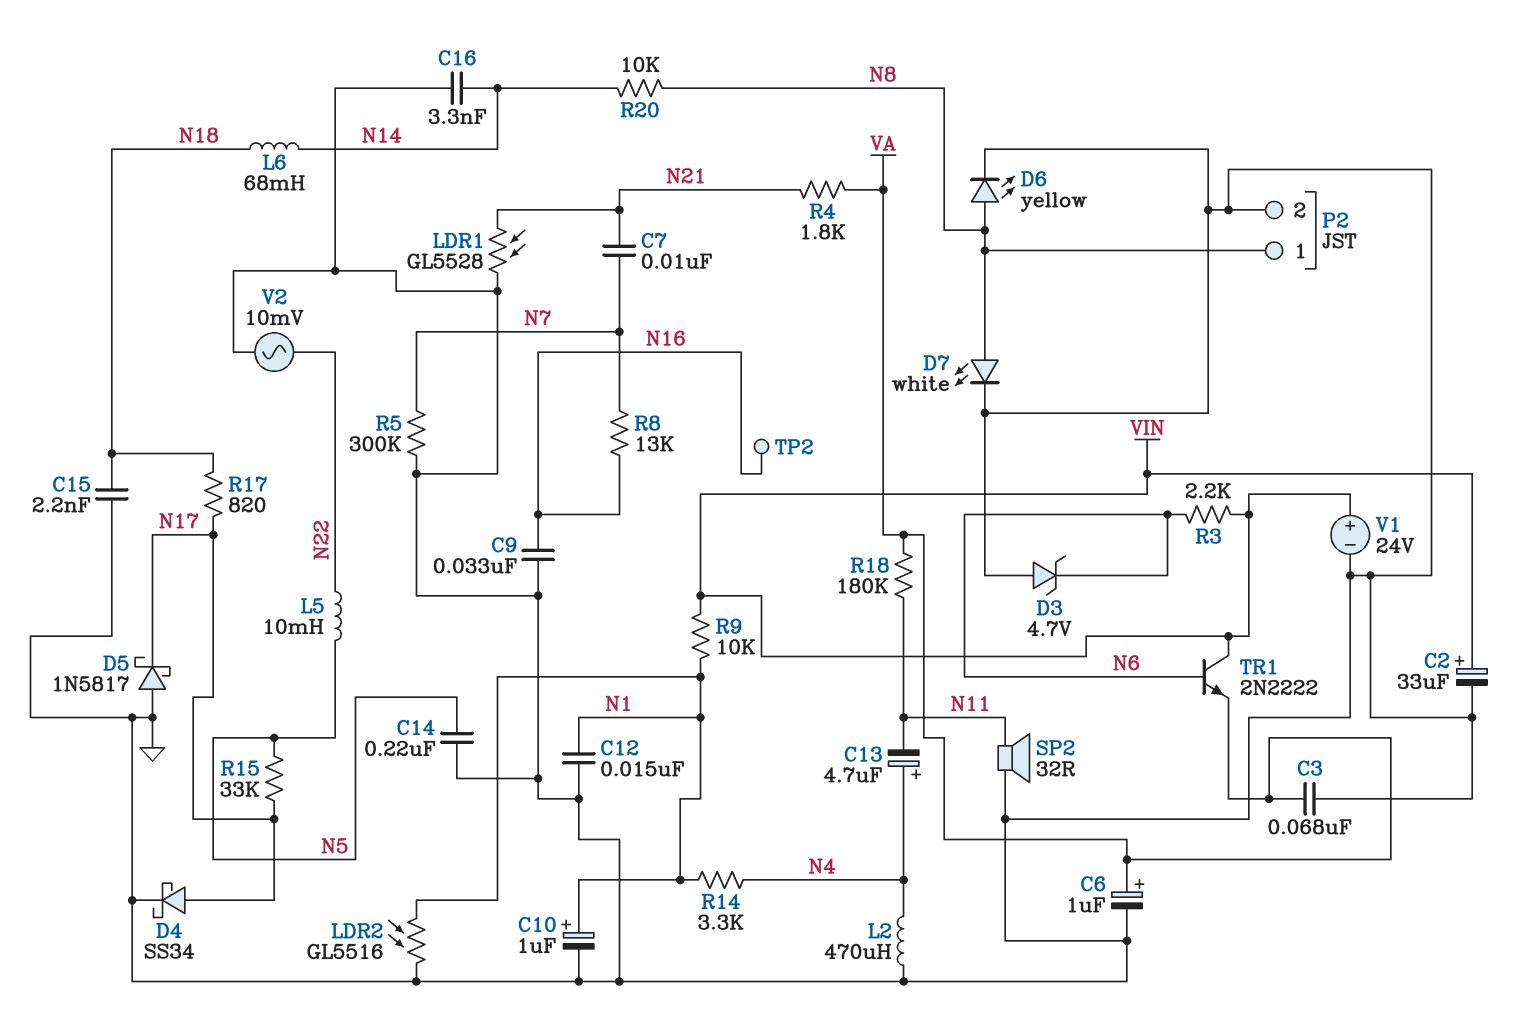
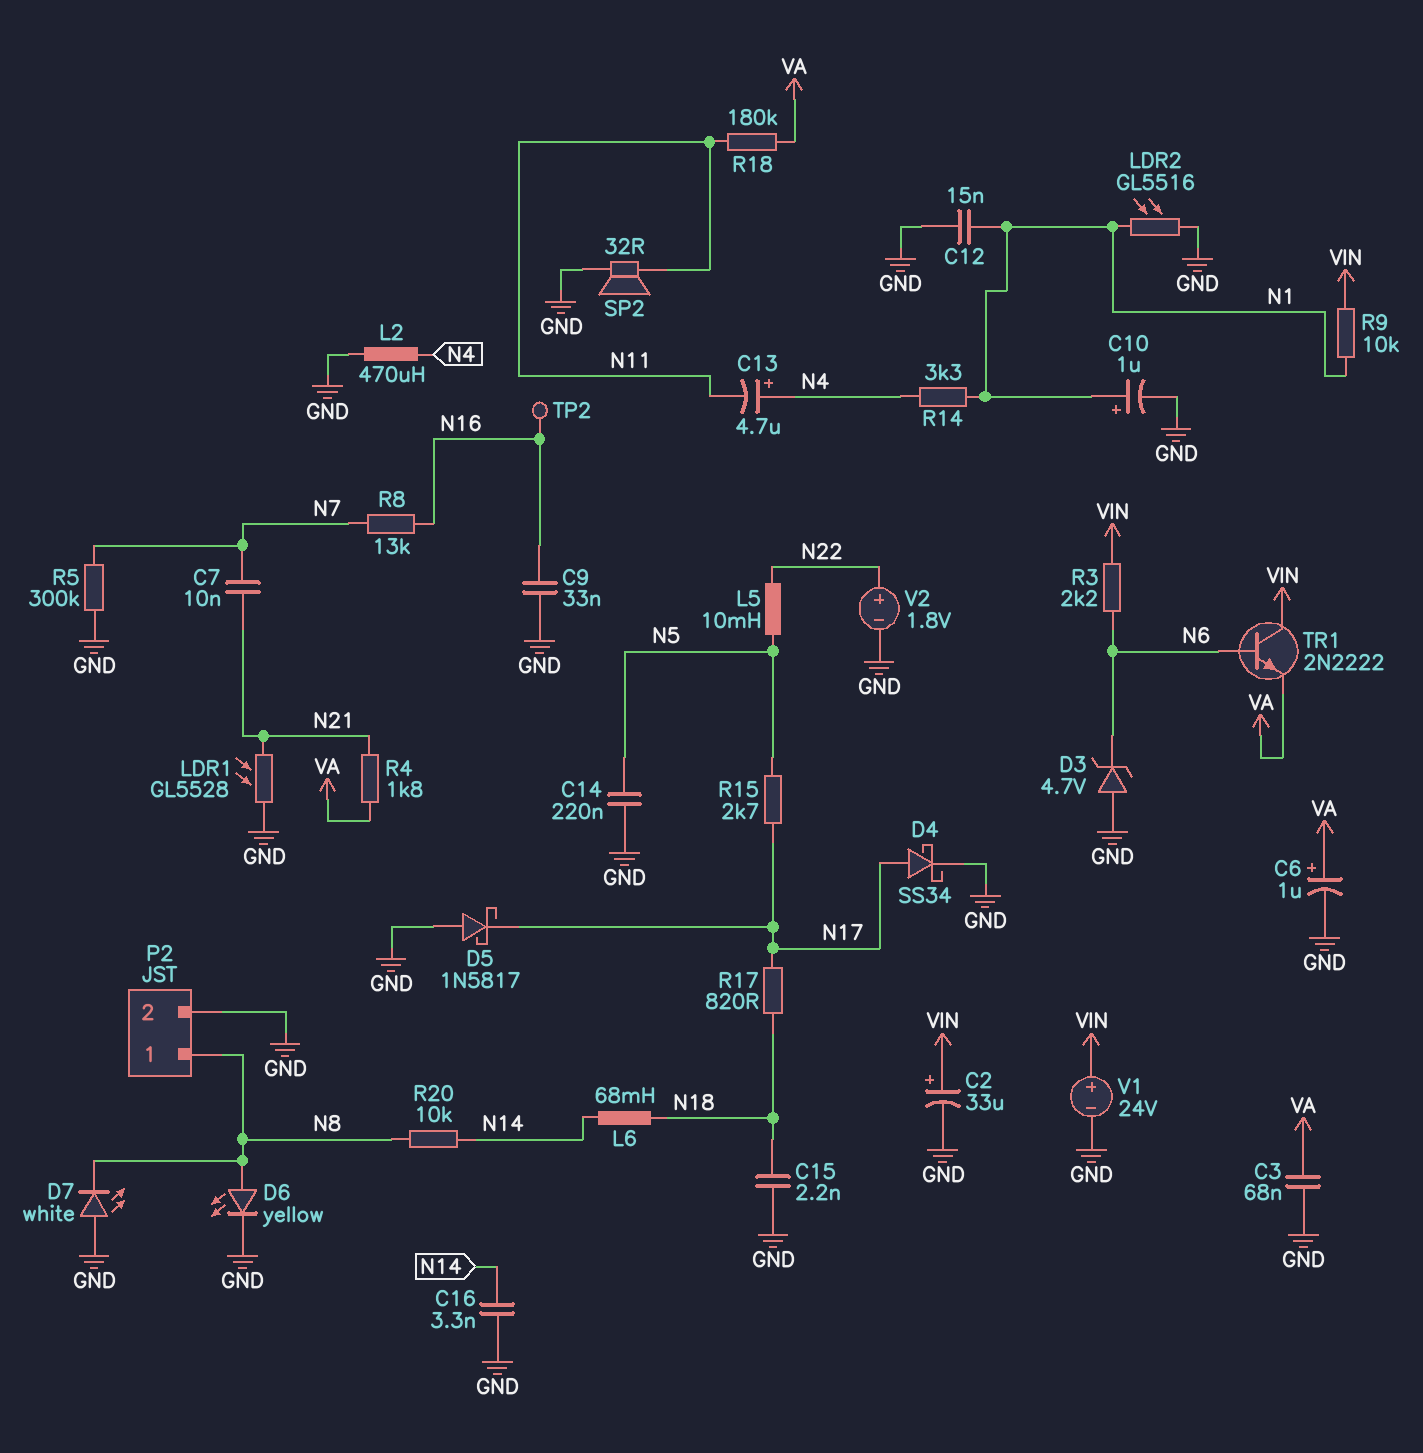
D7: LED white (A N8, K GND) -> LED white (A GND, K N8)
R15: 33k (N5, N17) -> 2.7k (N5, N17)
V2: AC 10mV (GND, N22) -> 1.8V (plus N22, minus GND)

